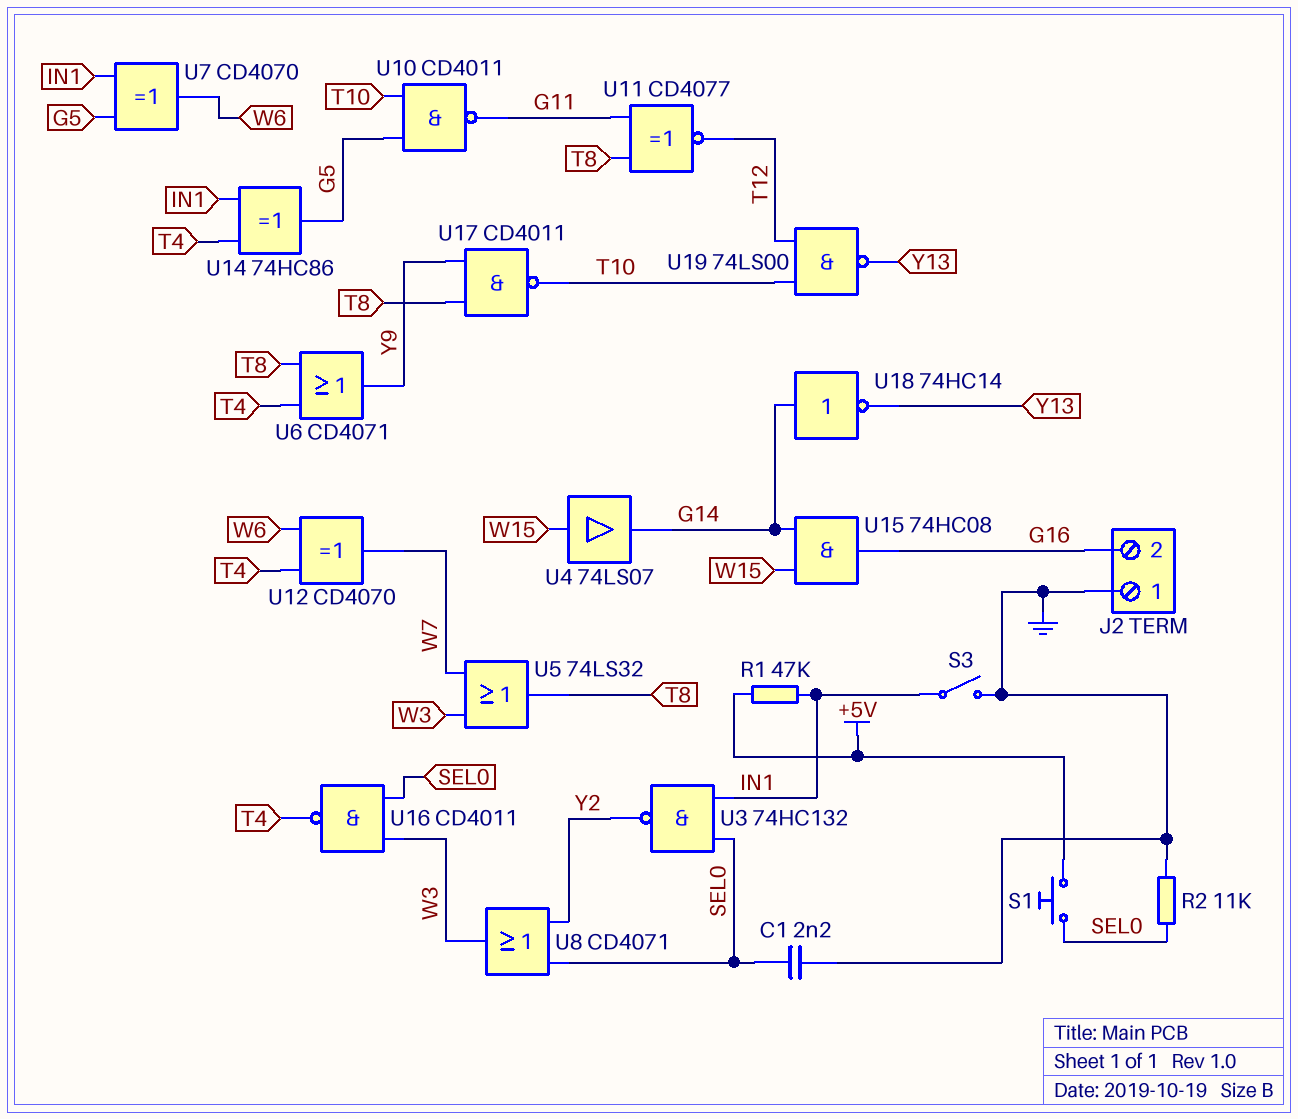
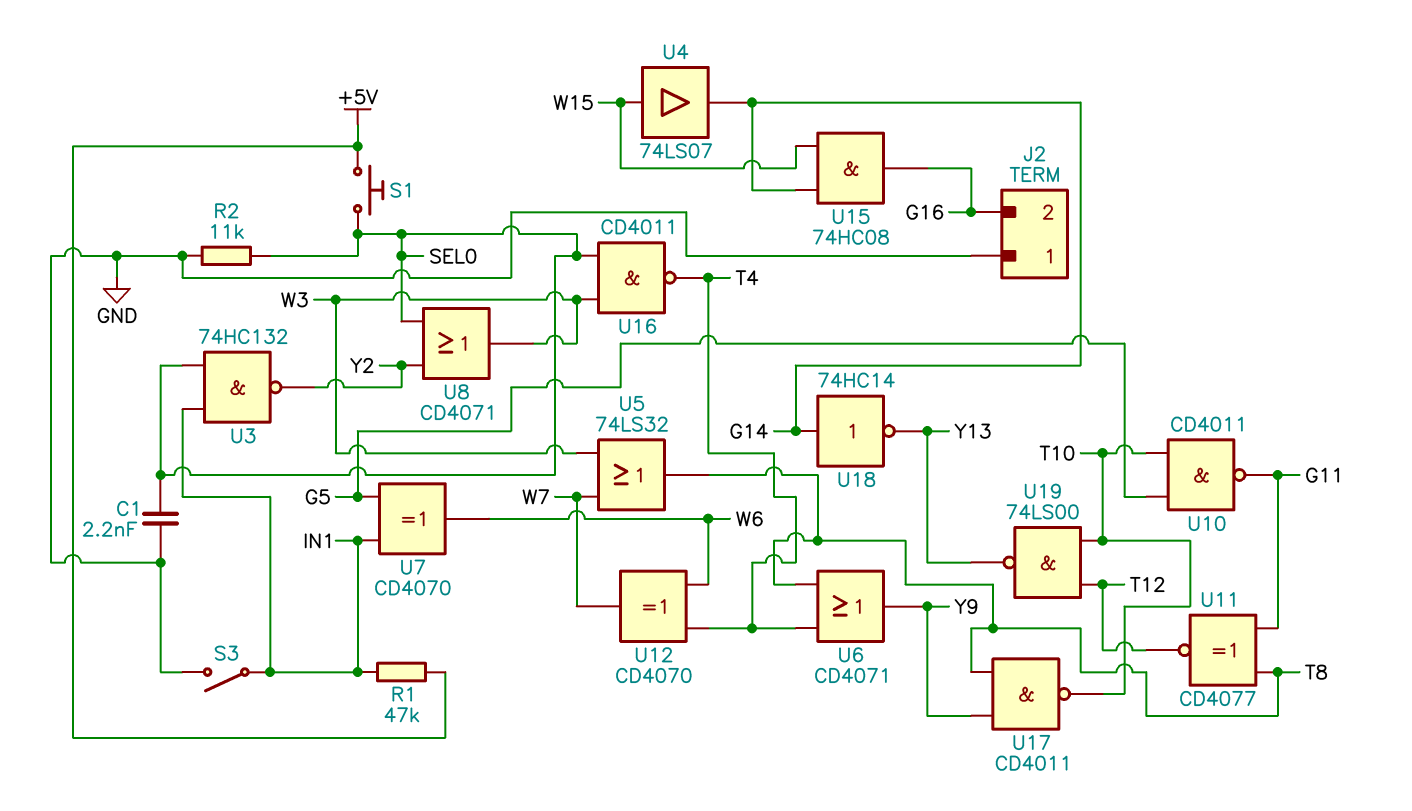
U14: XOR 74HC86 (in IN1, in T4, out G5) -> none

